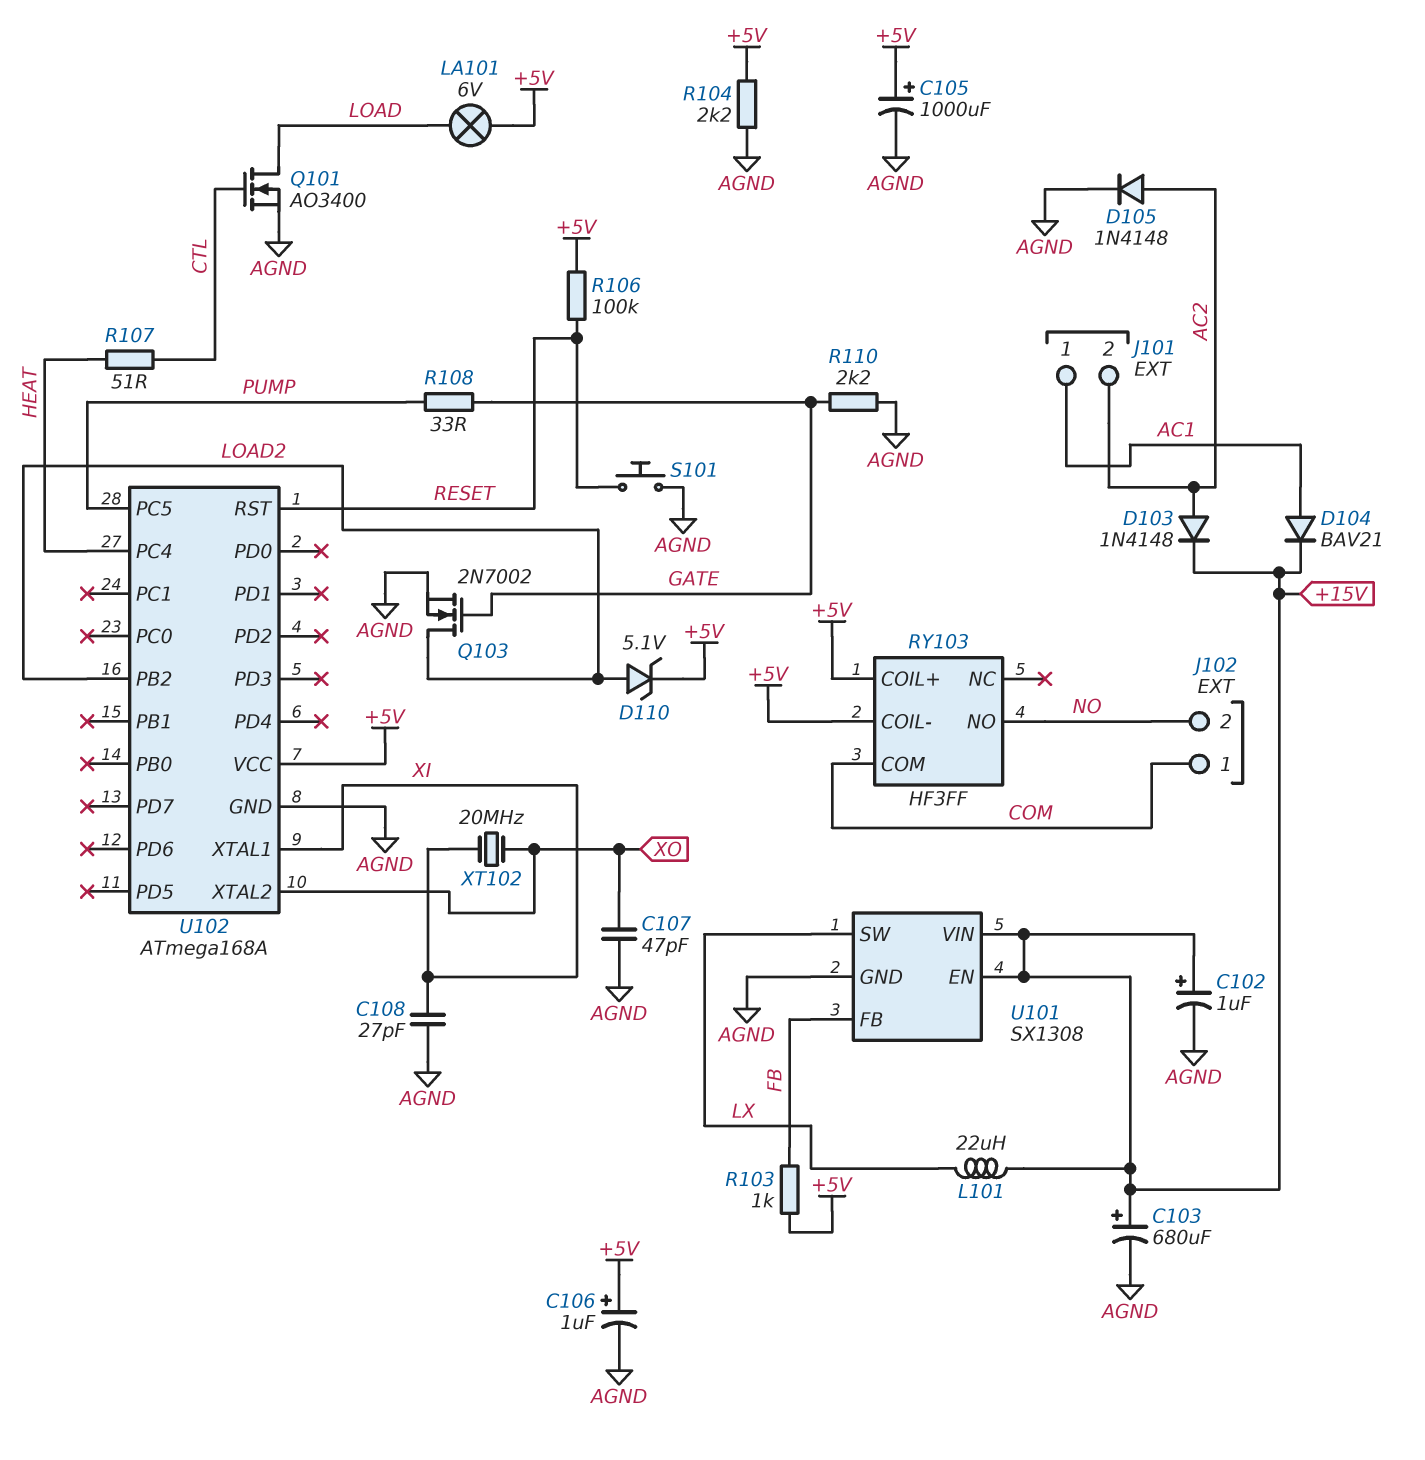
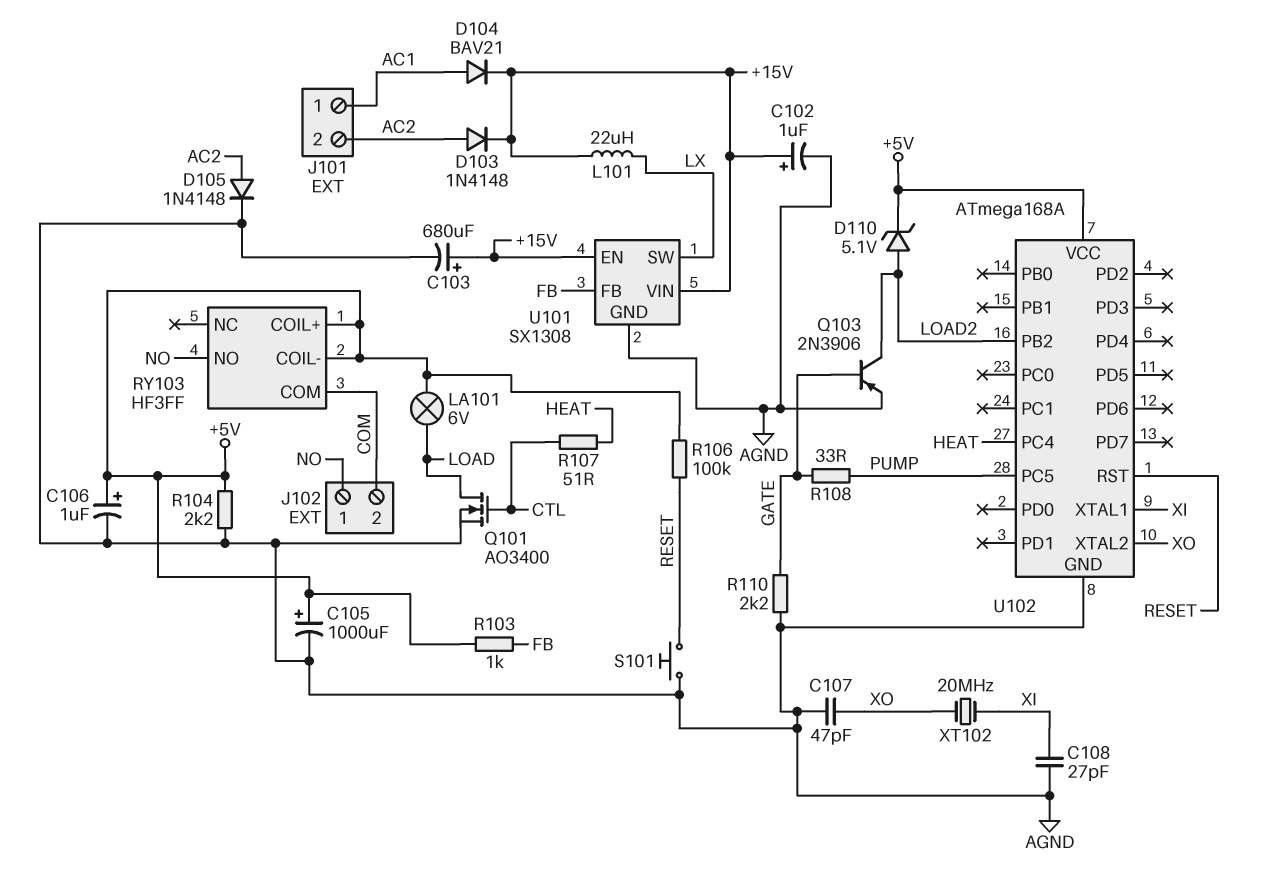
J102 pin 1: COM -> NO
J102 pin 2: NO -> COM
Q103: NMOS 2N7002 (G GATE, D LOAD2, S AGND) -> PNP 2N3906 (B GATE, C LOAD2, E AGND)

